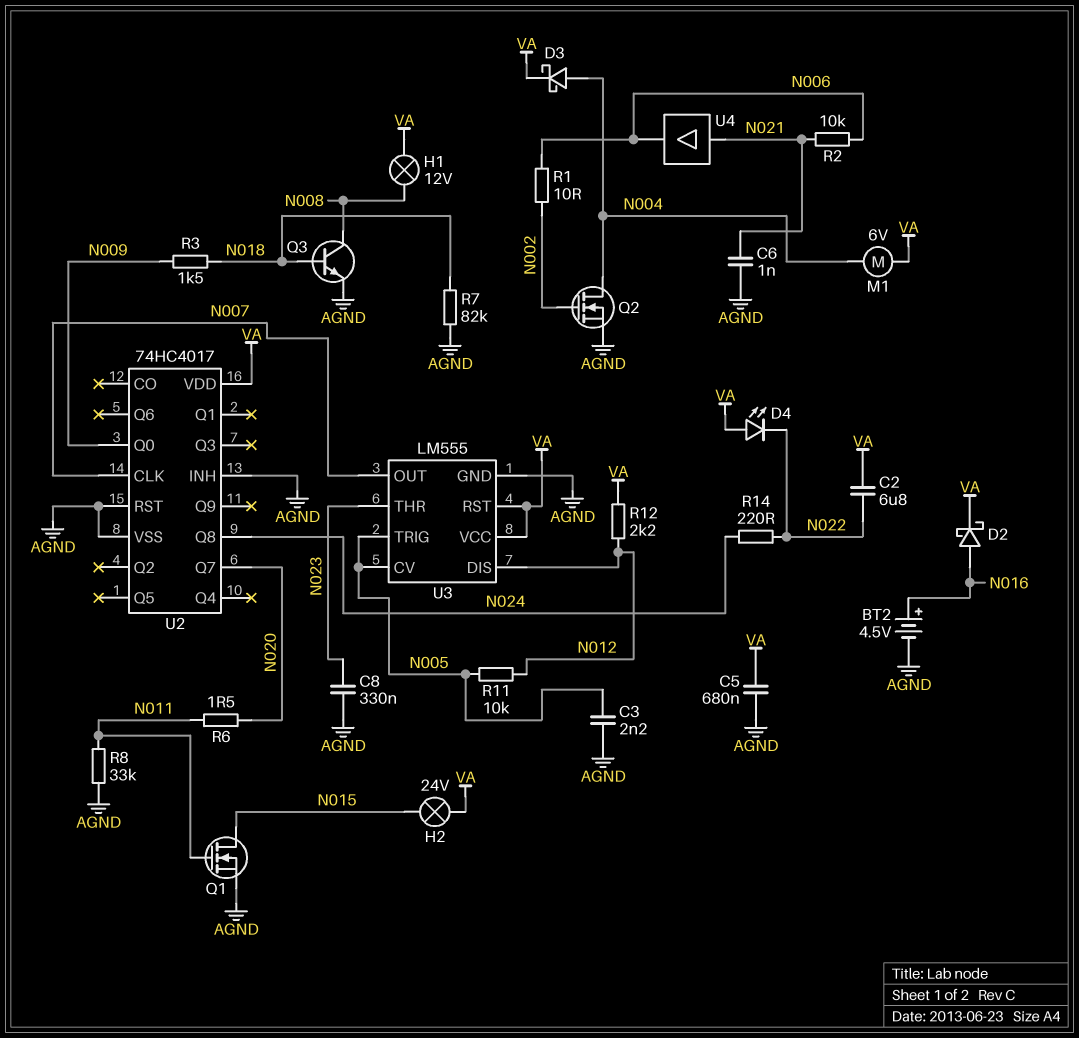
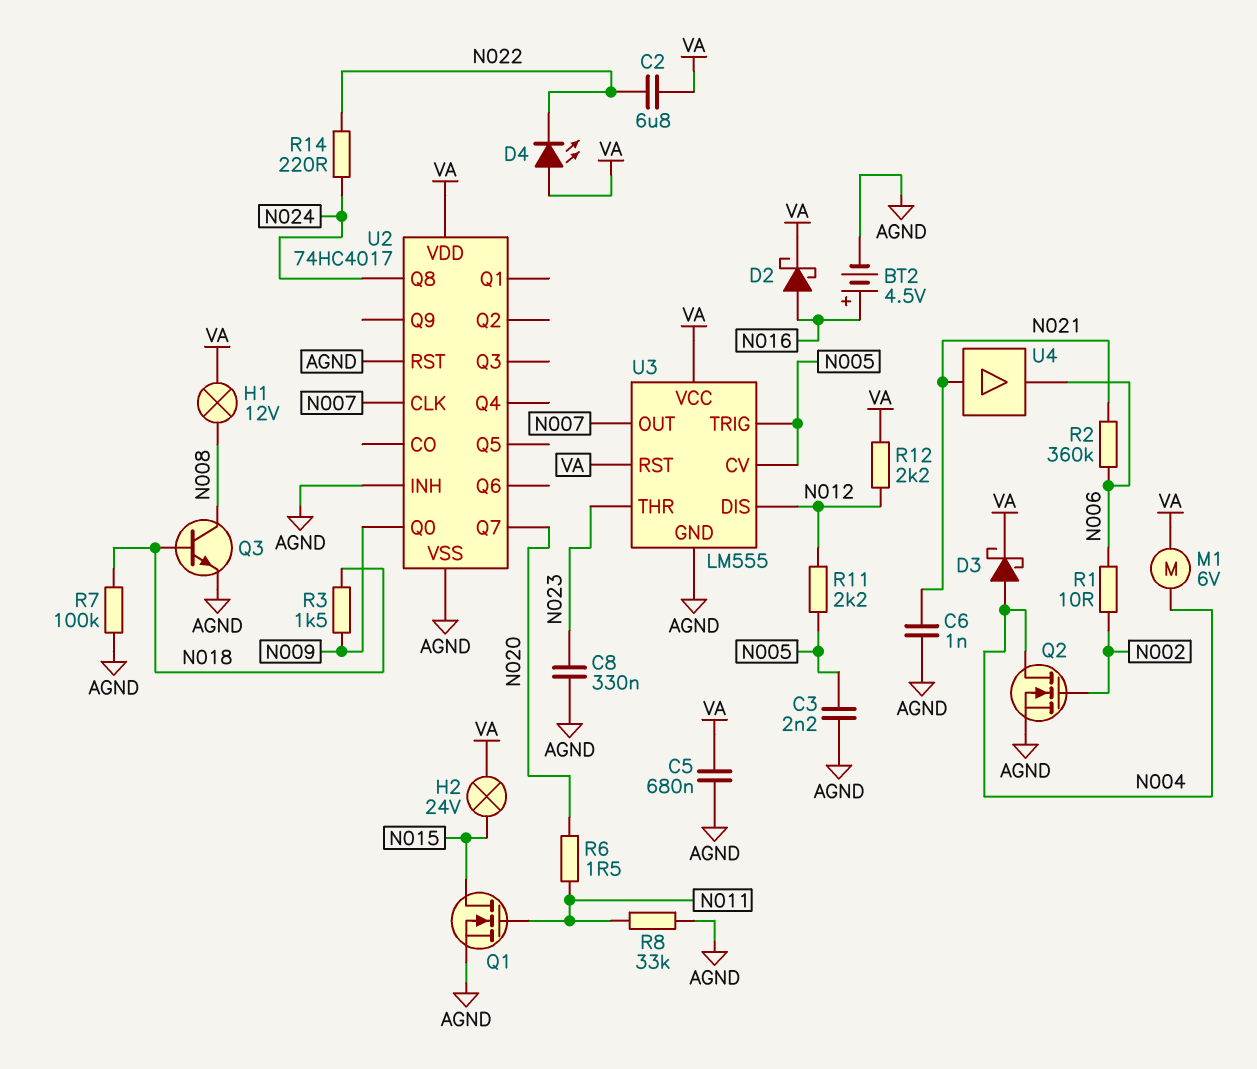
R2: 10k (N006, N021) -> 360k (N006, N021)
R7: 82k (AGND, N018) -> 100k (AGND, N018)
R11: 10k (N005, N012) -> 2.2k (N005, N012)

